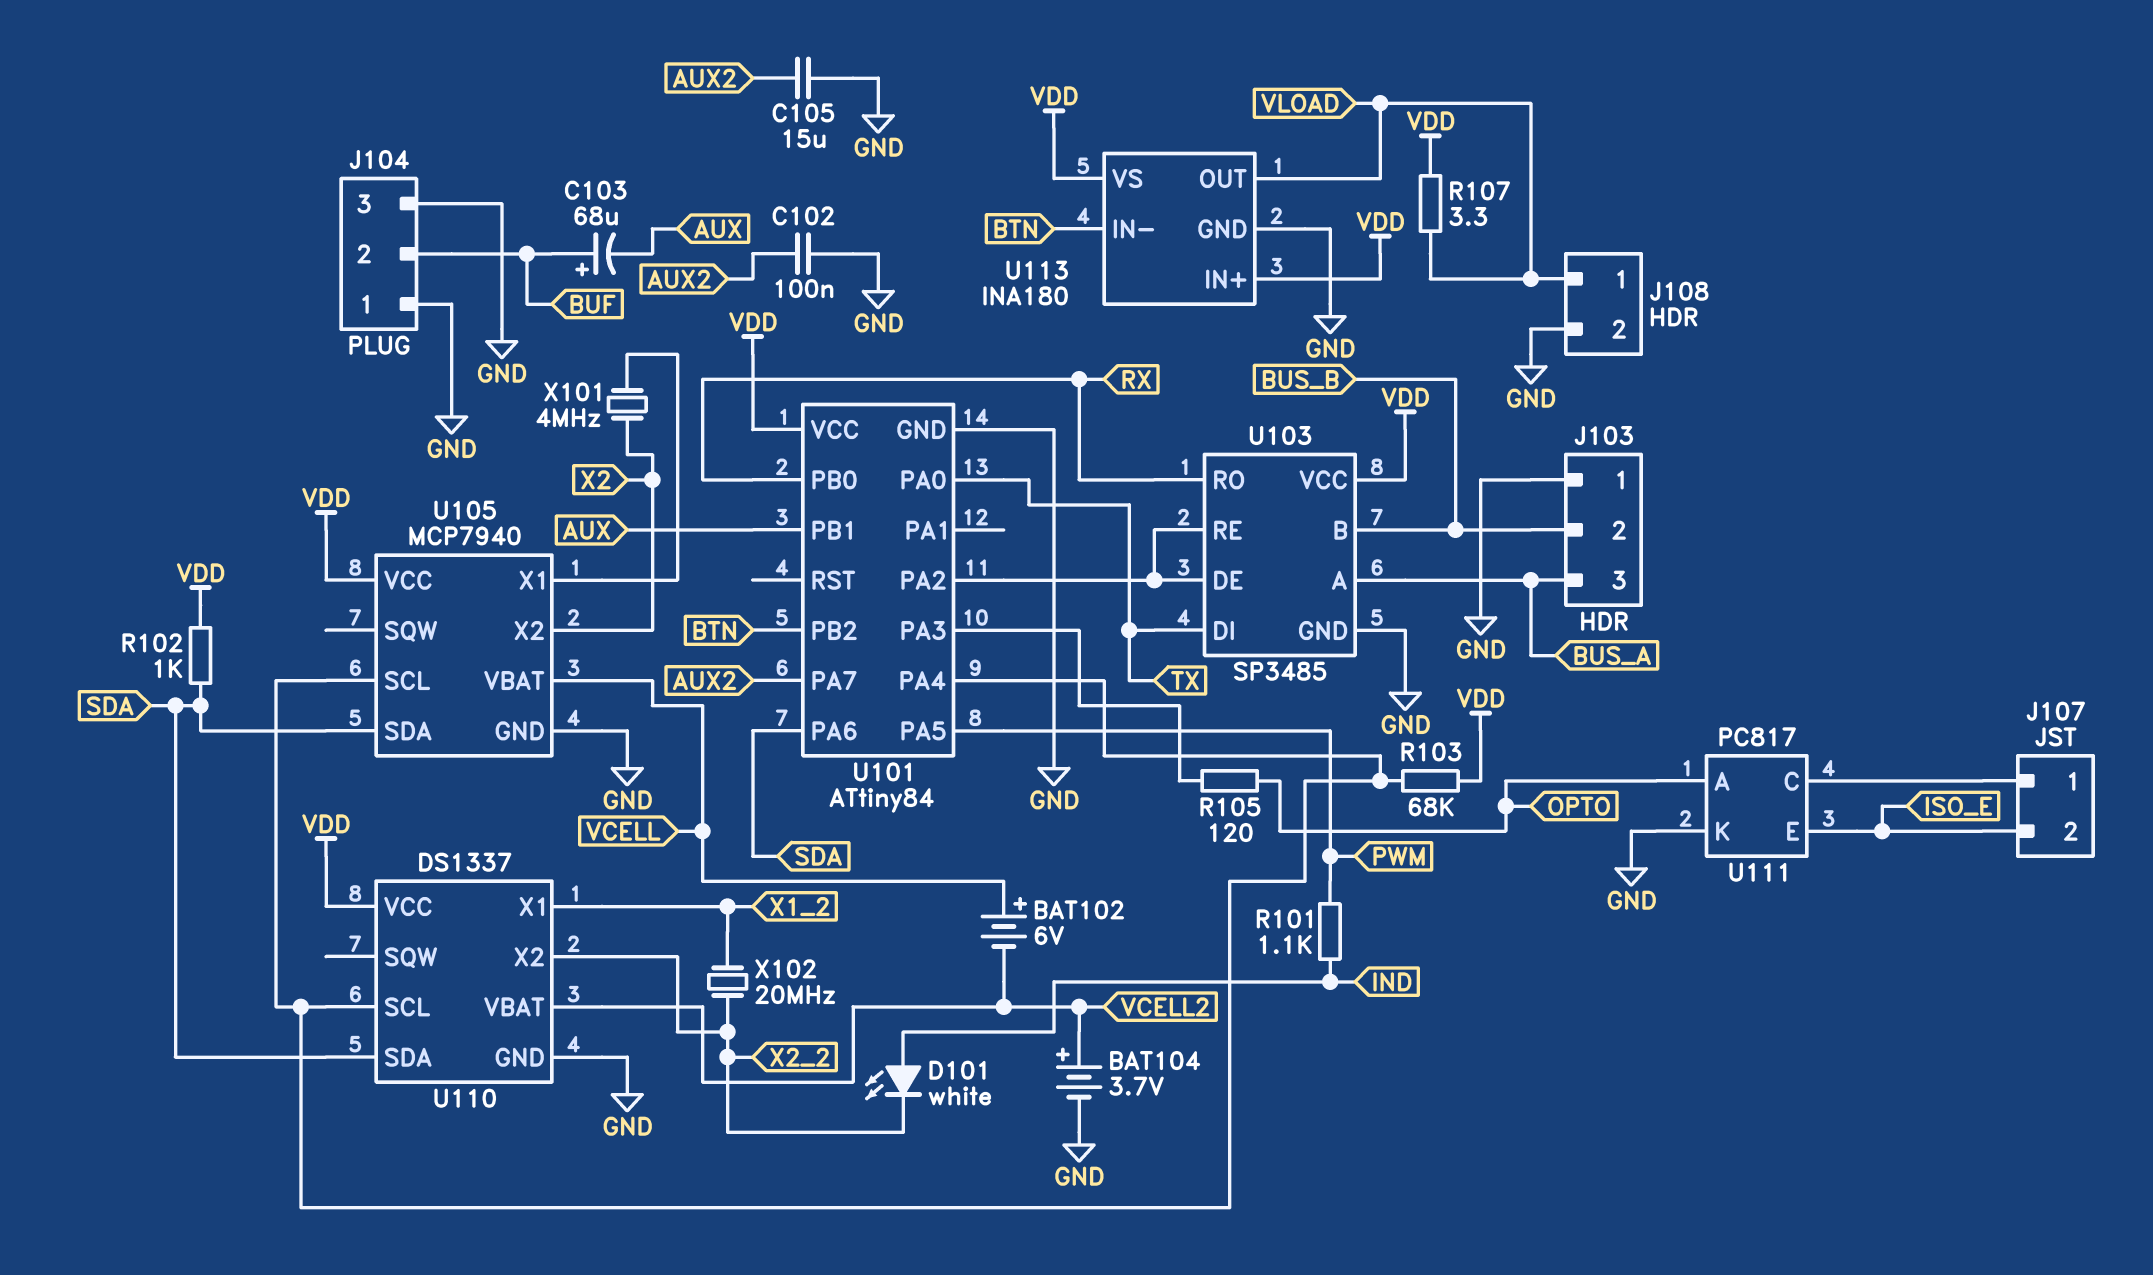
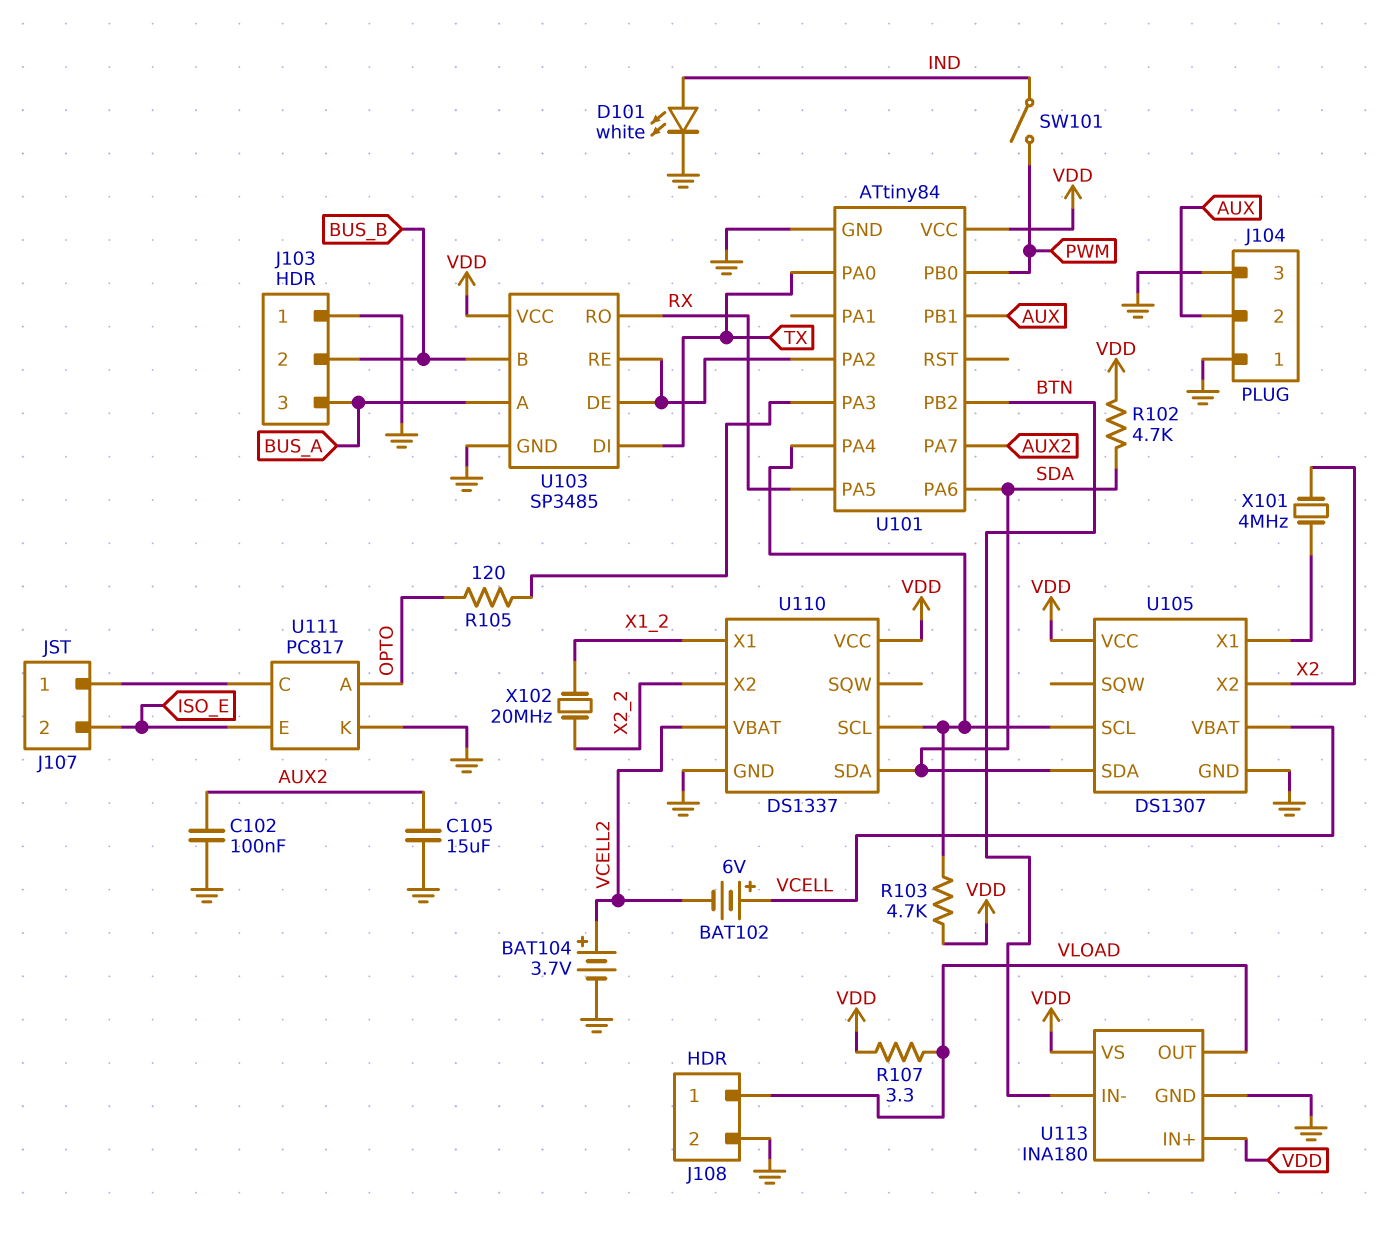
C103: 68uF (plus BUF, minus AUX) -> none
D101: LED white (A IND, K X2_2) -> LED white (A IND, K GND)
J104 pin 2: BUF -> AUX
R101: 1.1k (IND, PWM) -> none
R102: 1k (SDA, VDD) -> 4.7k (SDA, VDD)
R103: 68k (U101/PA4, VDD) -> 4.7k (U101/PA4, VDD)
SW101: none -> switch (IND, PWM)
U101 pin PA5: PWM -> RX
U101 pin PB0: RX -> PWM
U105: MCP7940 -> DS1307

